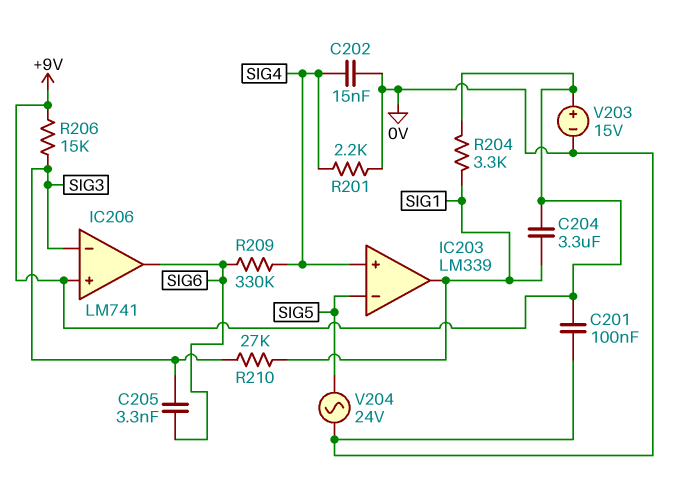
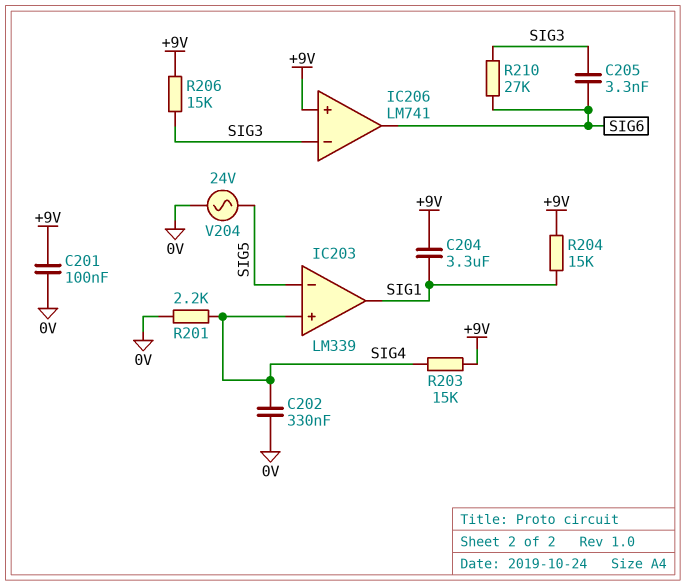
C202: 15nF (0V, SIG4) -> 330nF (0V, SIG4)
R203: none -> 15k (+9V, SIG4)
R204: 3.3k (+9V, SIG1) -> 15k (+9V, SIG1)
R209: 330k (SIG4, SIG6) -> none
R210: 27k (SIG1, SIG3) -> 27k (SIG3, SIG6)
V203: 15V (plus +9V, minus 0V) -> none

